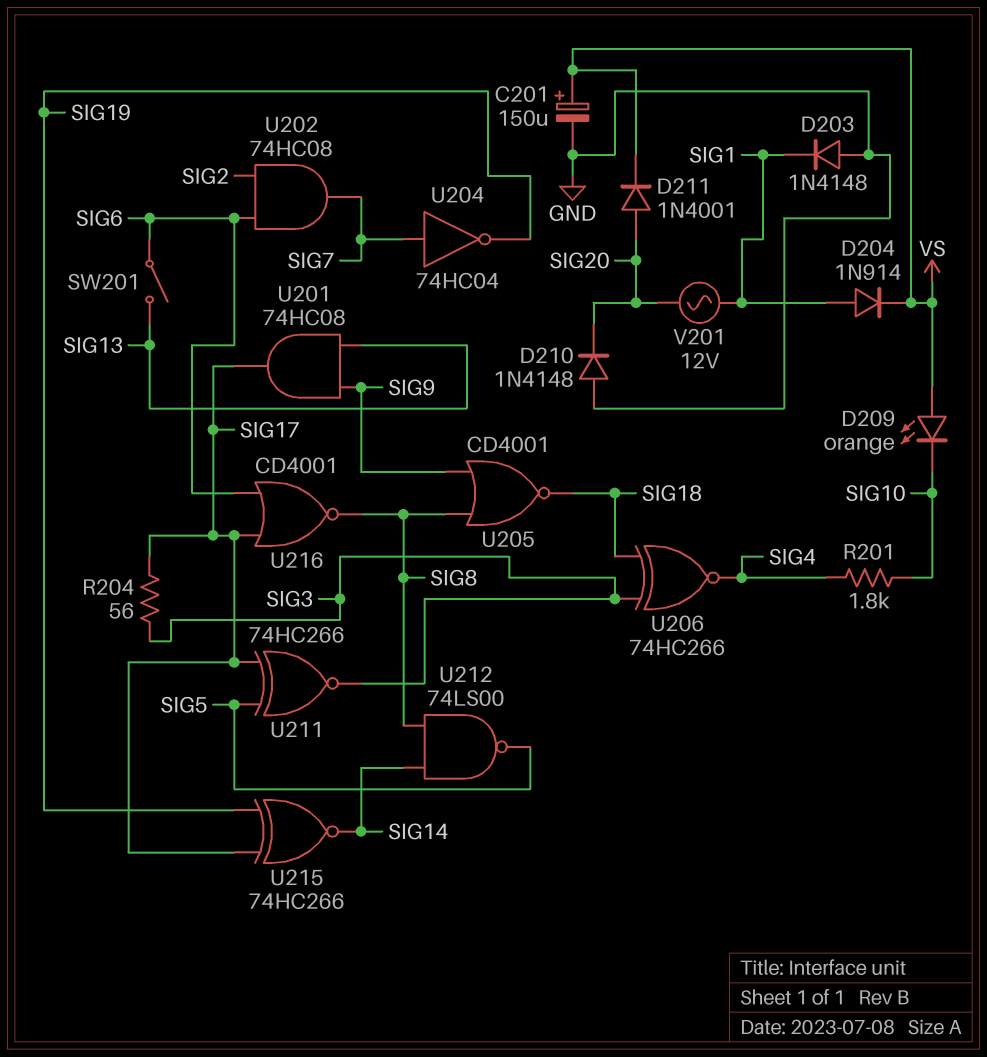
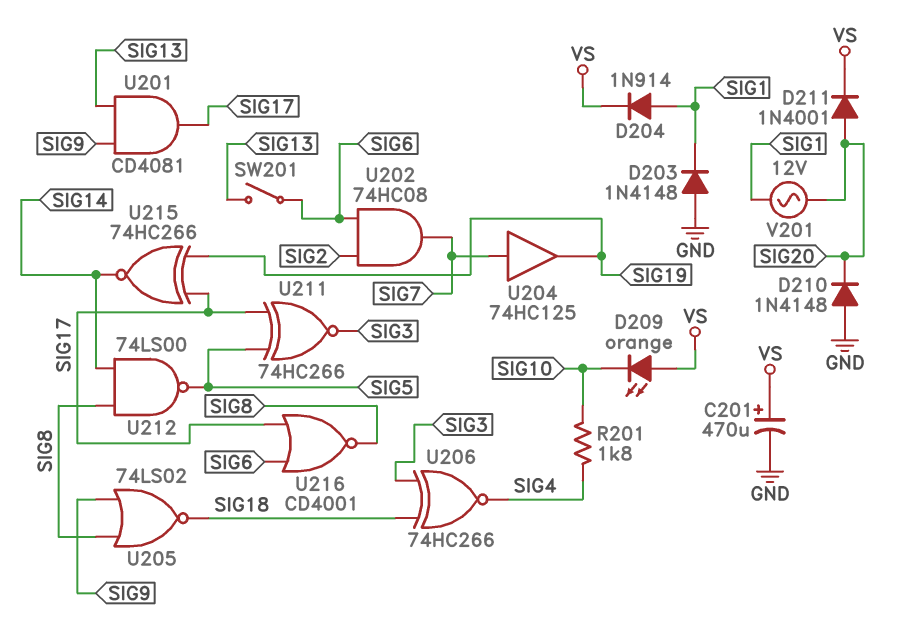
C201: 150uF (plus VS, minus GND) -> 470uF (plus VS, minus GND)
R204: 56 (SIG3, SIG17) -> none
U201: AND 74HC08 (in SIG9, in SIG13, out SIG17) -> AND CD4081 (in SIG9, in SIG13, out SIG17)
U204: NOT 74HC04 (in SIG7, out SIG19) -> buffer 74HC125 (in SIG7, out SIG19)
U205: NOR CD4001 (in SIG8, in SIG9, out SIG18) -> NOR 74LS02 (in SIG8, in SIG9, out SIG18)

